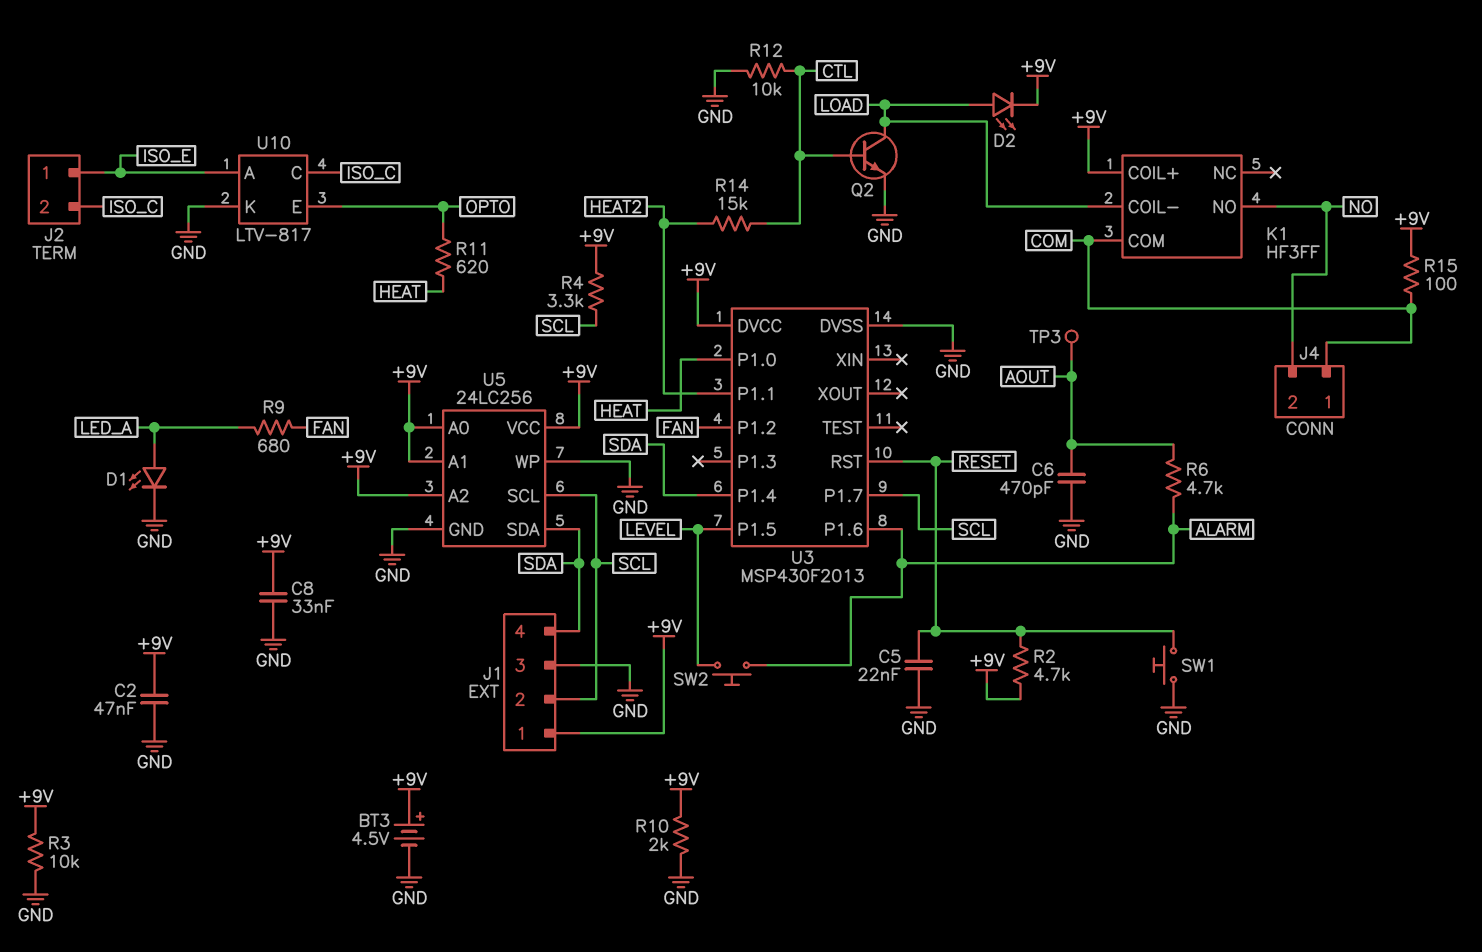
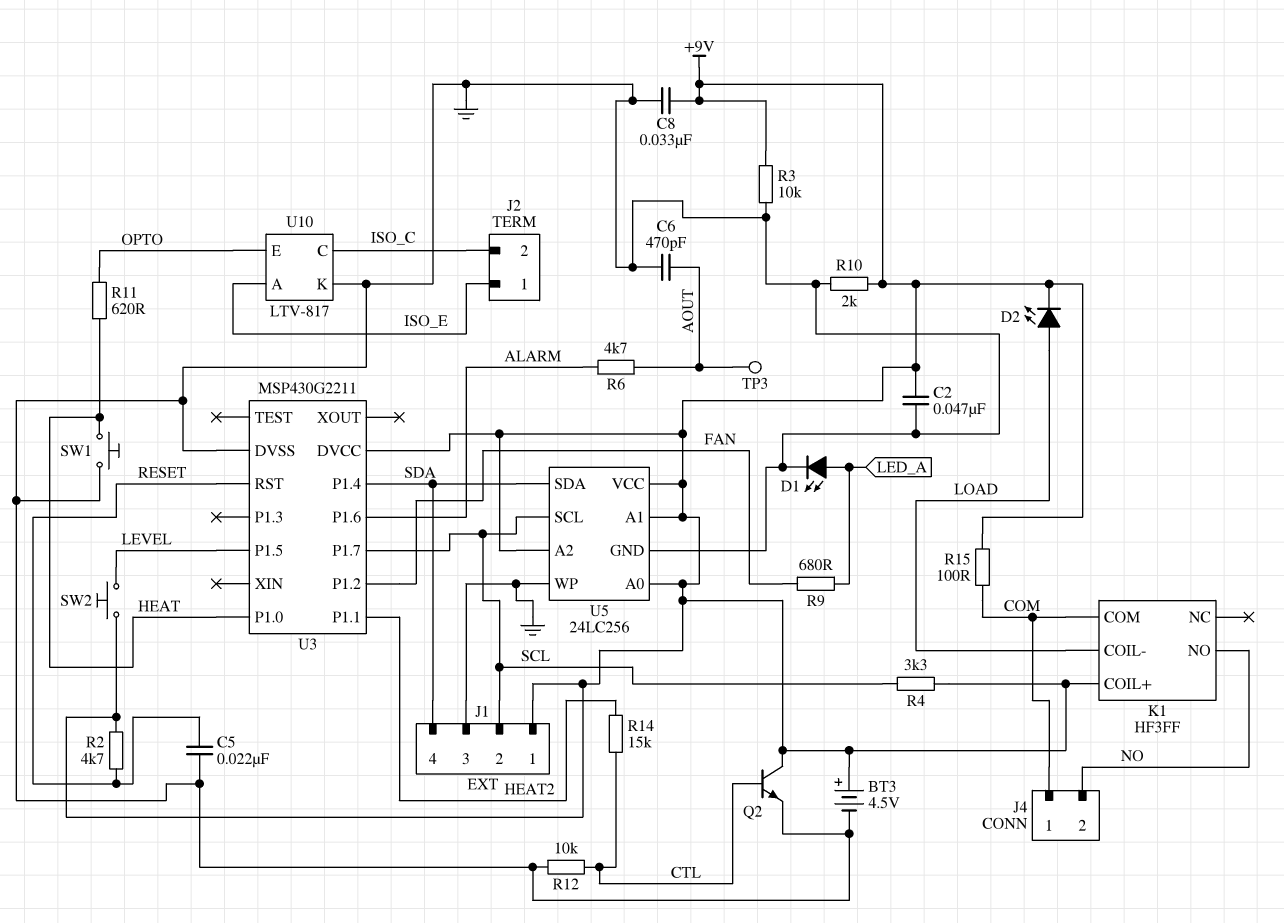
Q2: NPN (B CTL, C LOAD, E GND) -> NPN (B CTL, C +9V, E GND)
SW1: button (GND, RESET) -> button (GND, HEAT)
SW2: button (ALARM, LEVEL) -> button (+9V, LEVEL)
U3: MSP430F2013 -> MSP430G2211

